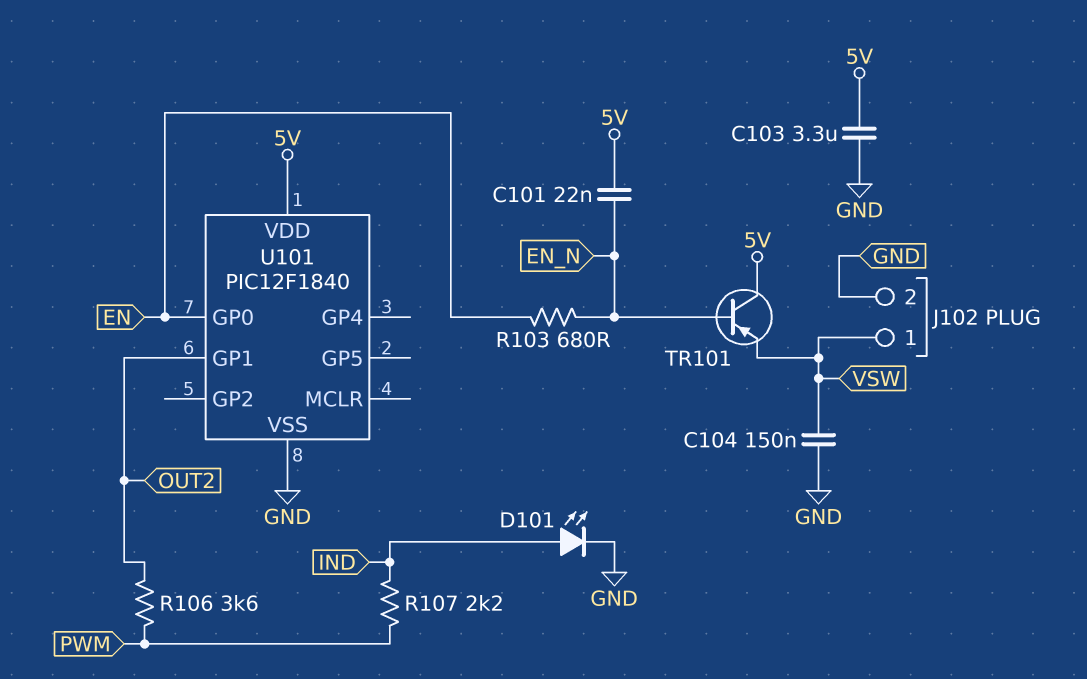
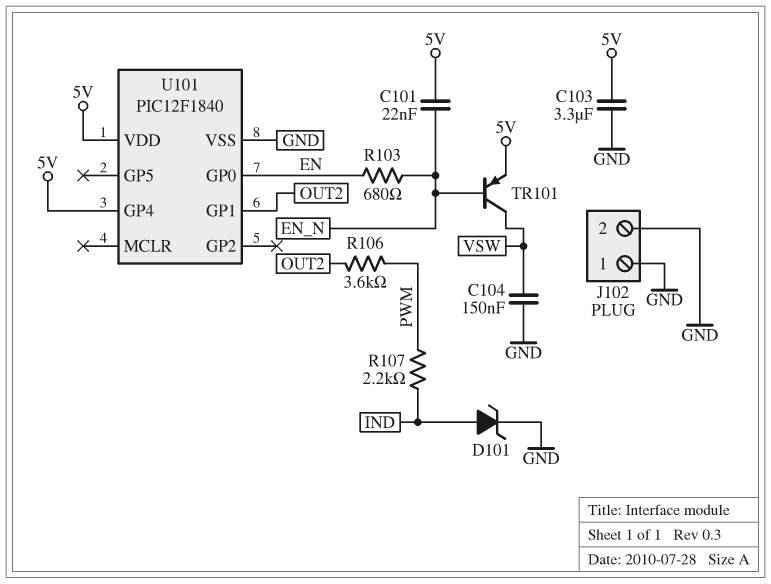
D101: LED (A IND, K GND) -> zener (A IND, K GND)
J102 pin 1: VSW -> GND
TR101: PNP (B EN_N, C 5V, E VSW) -> PNP (B EN_N, C VSW, E 5V)
U101 pin GP4: none -> 5V

